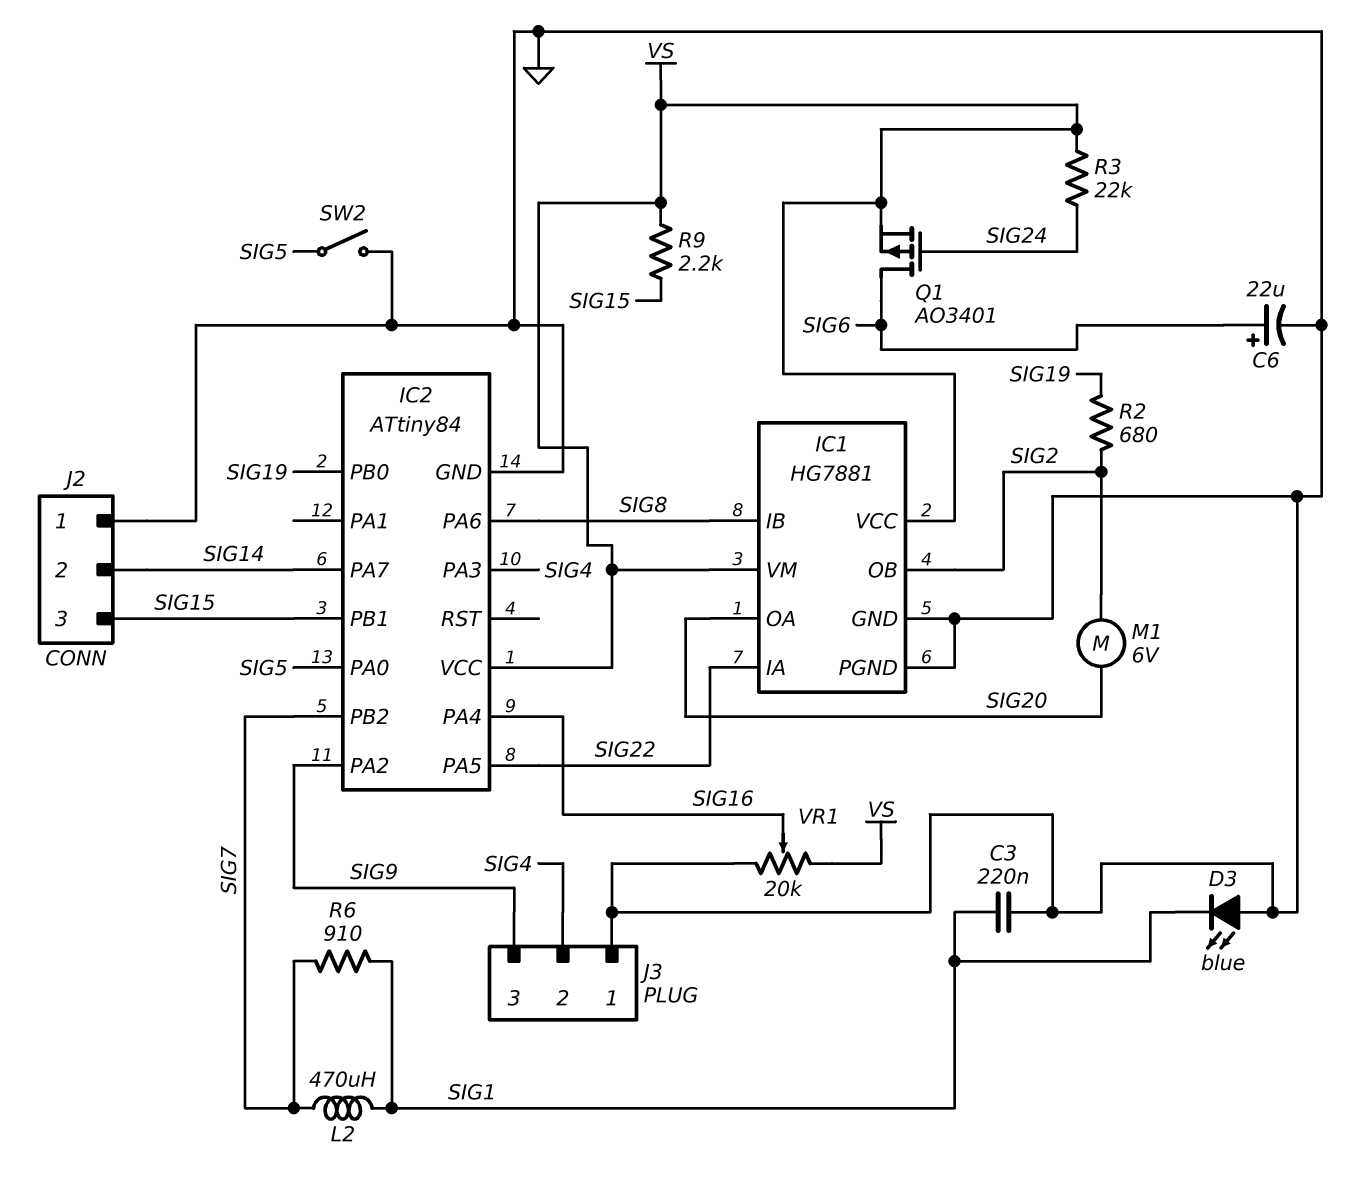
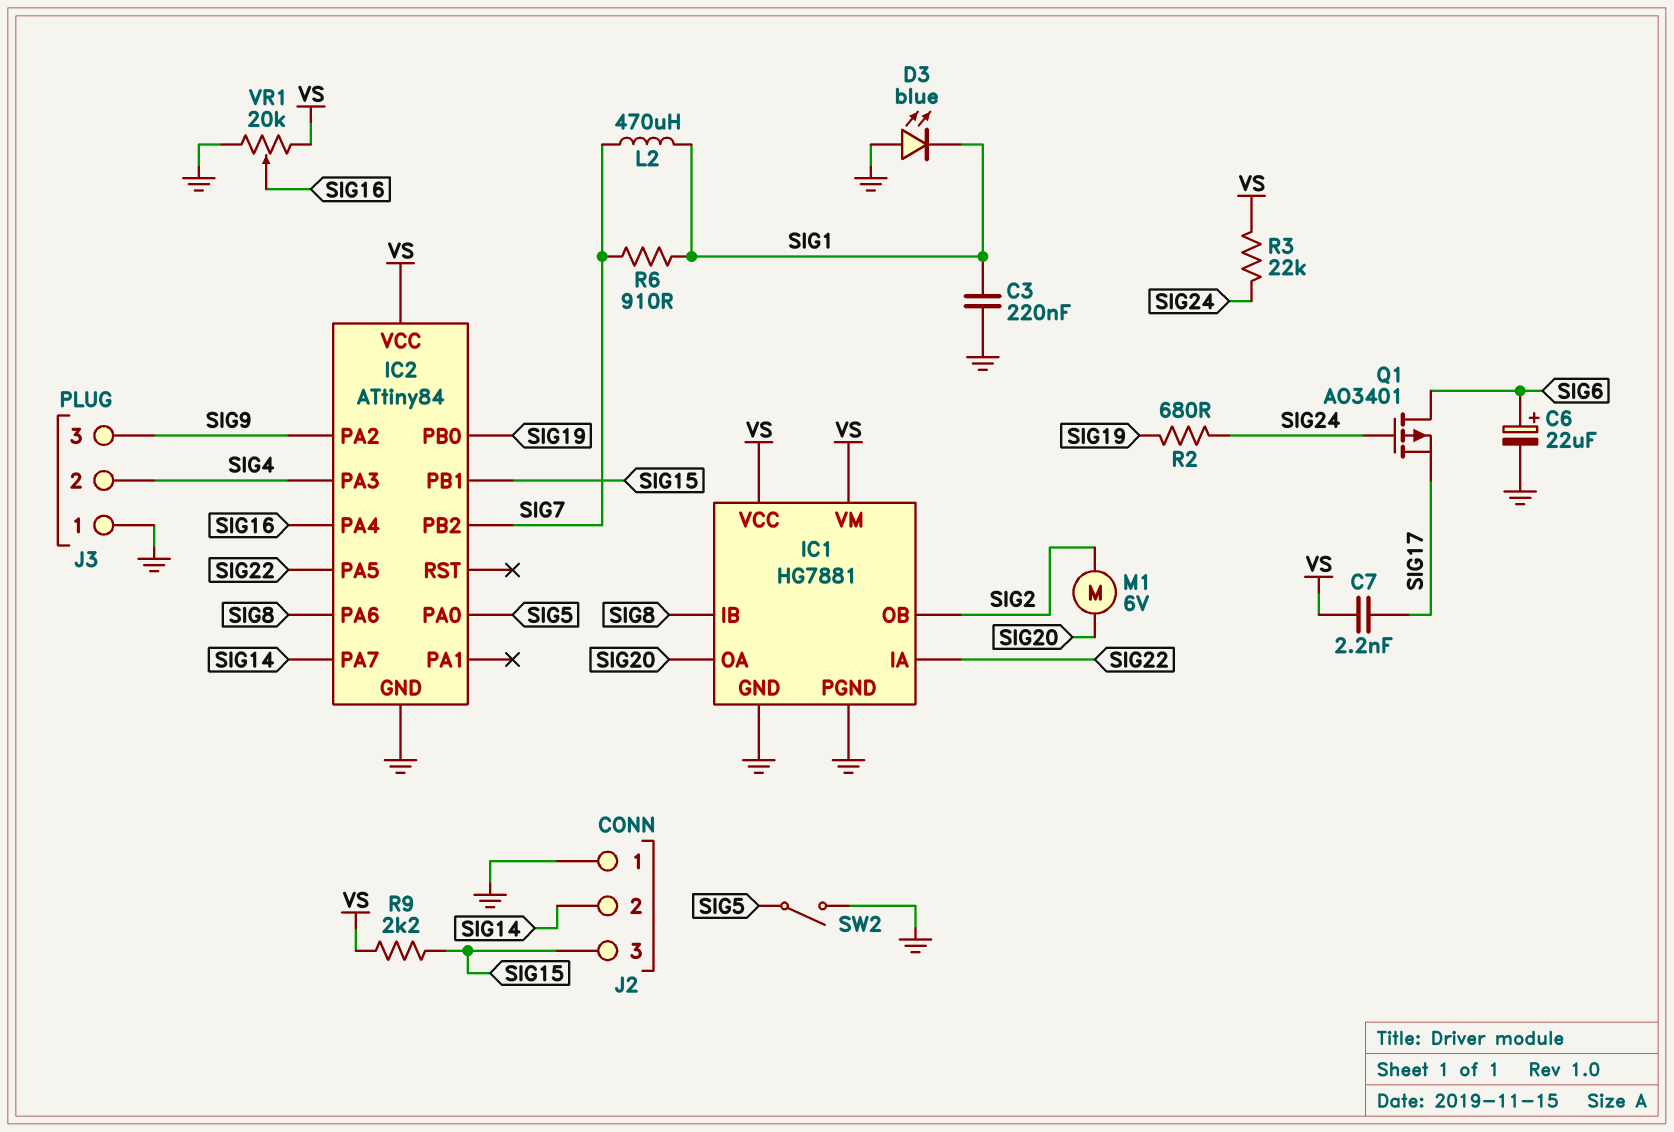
C7: none -> 2.2nF (SIG17, VS)
Q1: PMOS AO3401 (G SIG24, D SIG6, S VS) -> PMOS AO3401 (G SIG24, D SIG6, S SIG17)
R2: 680 (SIG2, SIG19) -> 680 (SIG19, SIG24)

